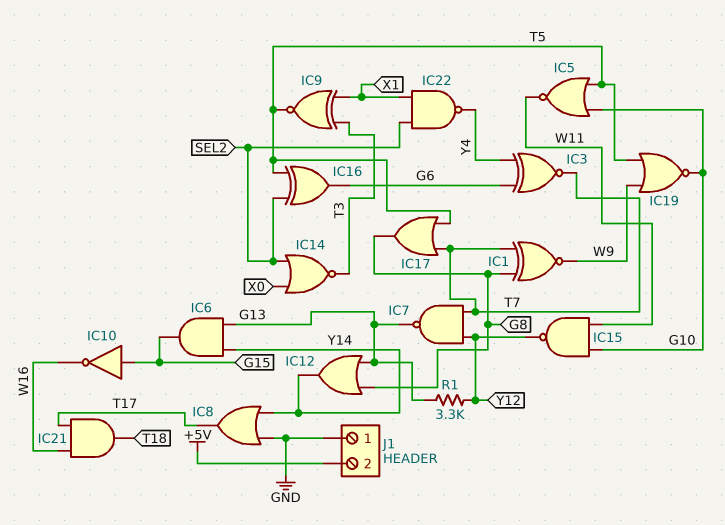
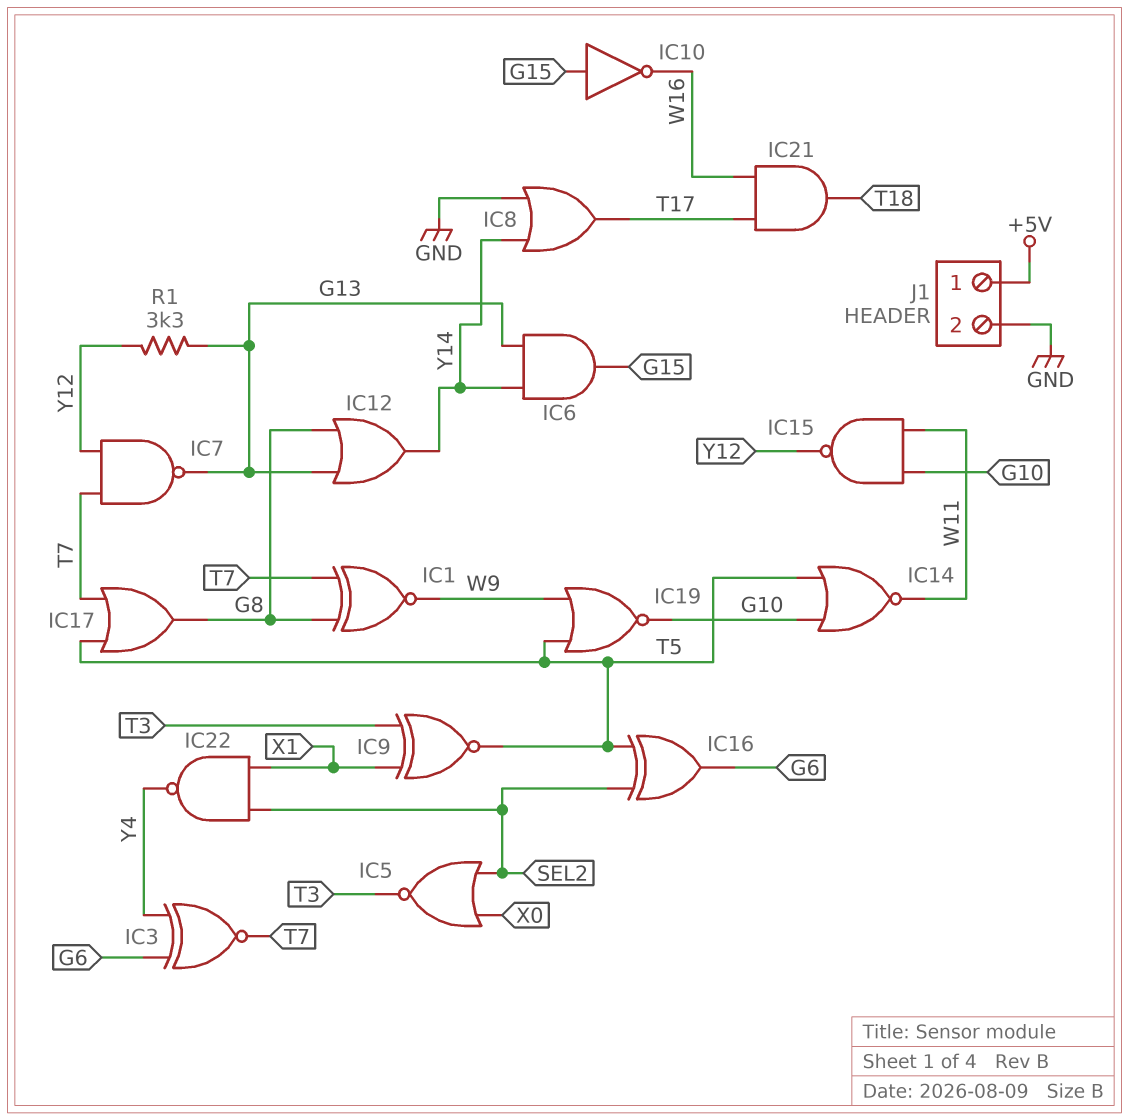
IC5: NOR (in G10, in T5, out W11) -> NOR (in SEL2, in X0, out T3)
IC14: NOR (in SEL2, in X0, out T3) -> NOR (in G10, in T5, out W11)
J1 pin 1: GND -> +5V
J1 pin 2: +5V -> GND

